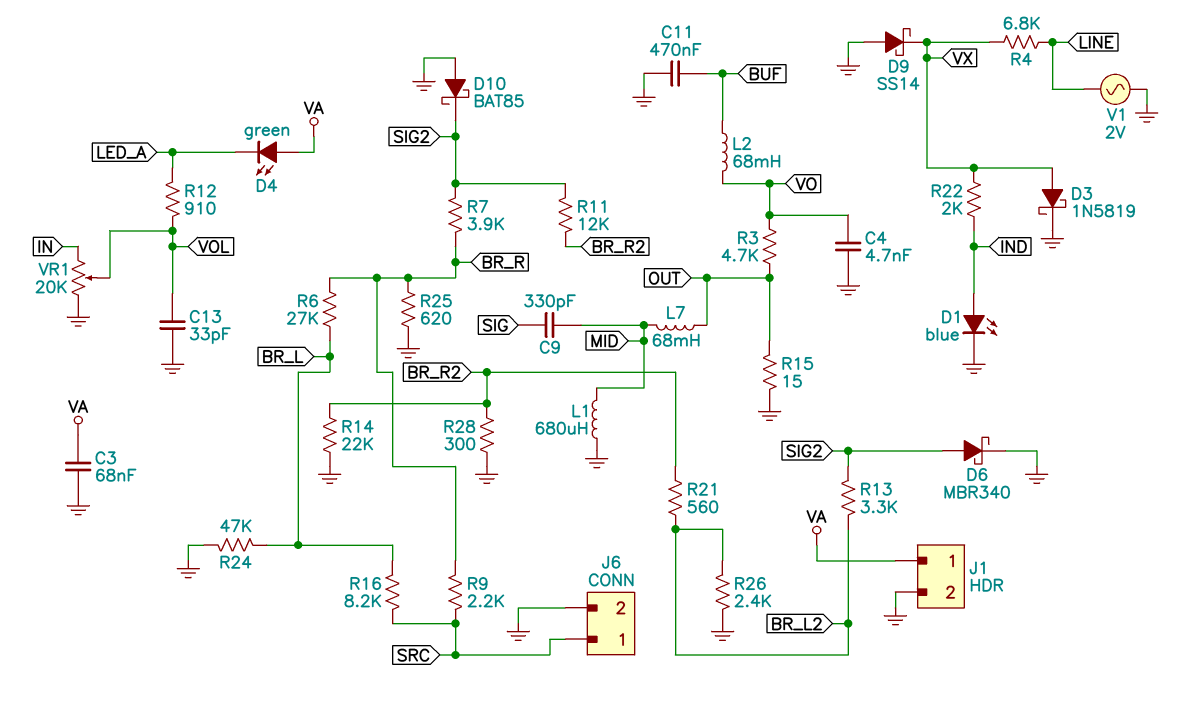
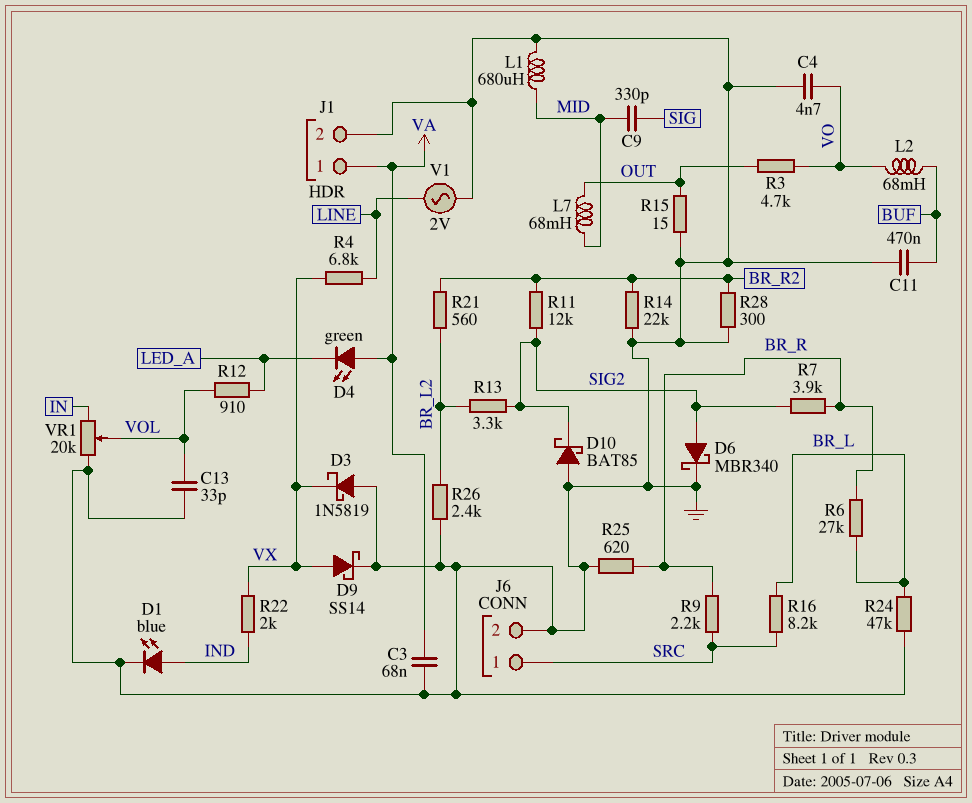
D3: schottky 1N5819 (A VX, K GND) -> schottky 1N5819 (A GND, K VX)
D9: schottky SS14 (A GND, K VX) -> schottky SS14 (A VX, K GND)

